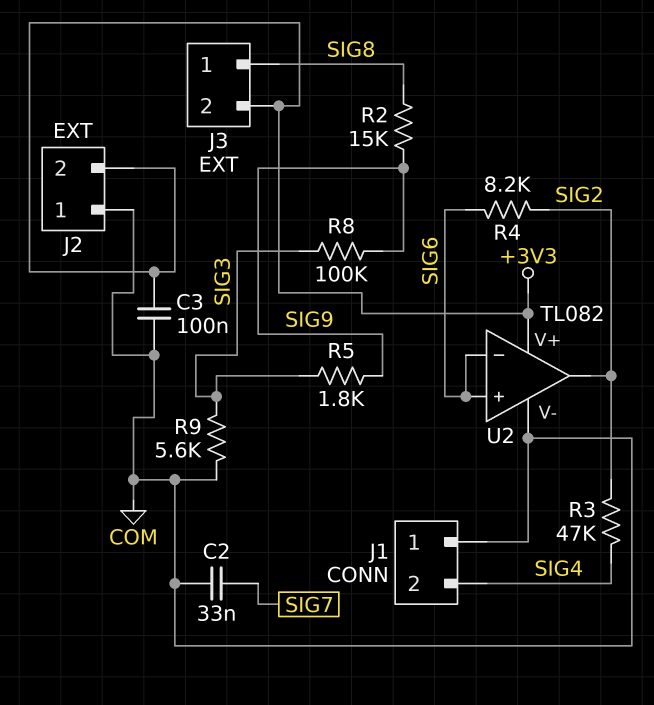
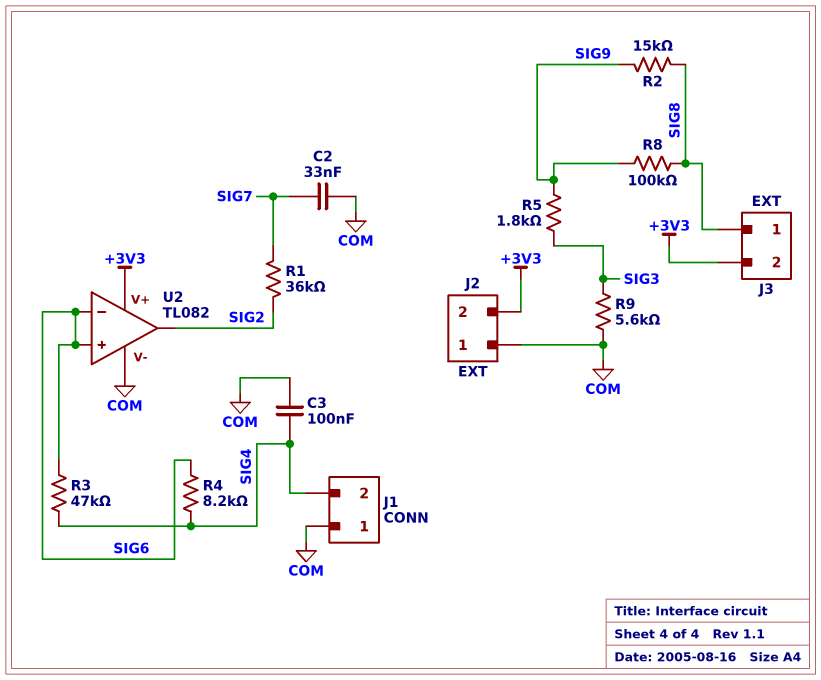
C3: 100nF (+3V3, COM) -> 100nF (COM, SIG4)
R1: none -> 36k (SIG2, SIG7)
R3: 47k (SIG2, SIG4) -> 47k (SIG4, SIG6)
R4: 8.2k (SIG2, SIG6) -> 8.2k (SIG4, SIG6)
R8: 100k (SIG3, SIG9) -> 100k (SIG8, SIG9)

